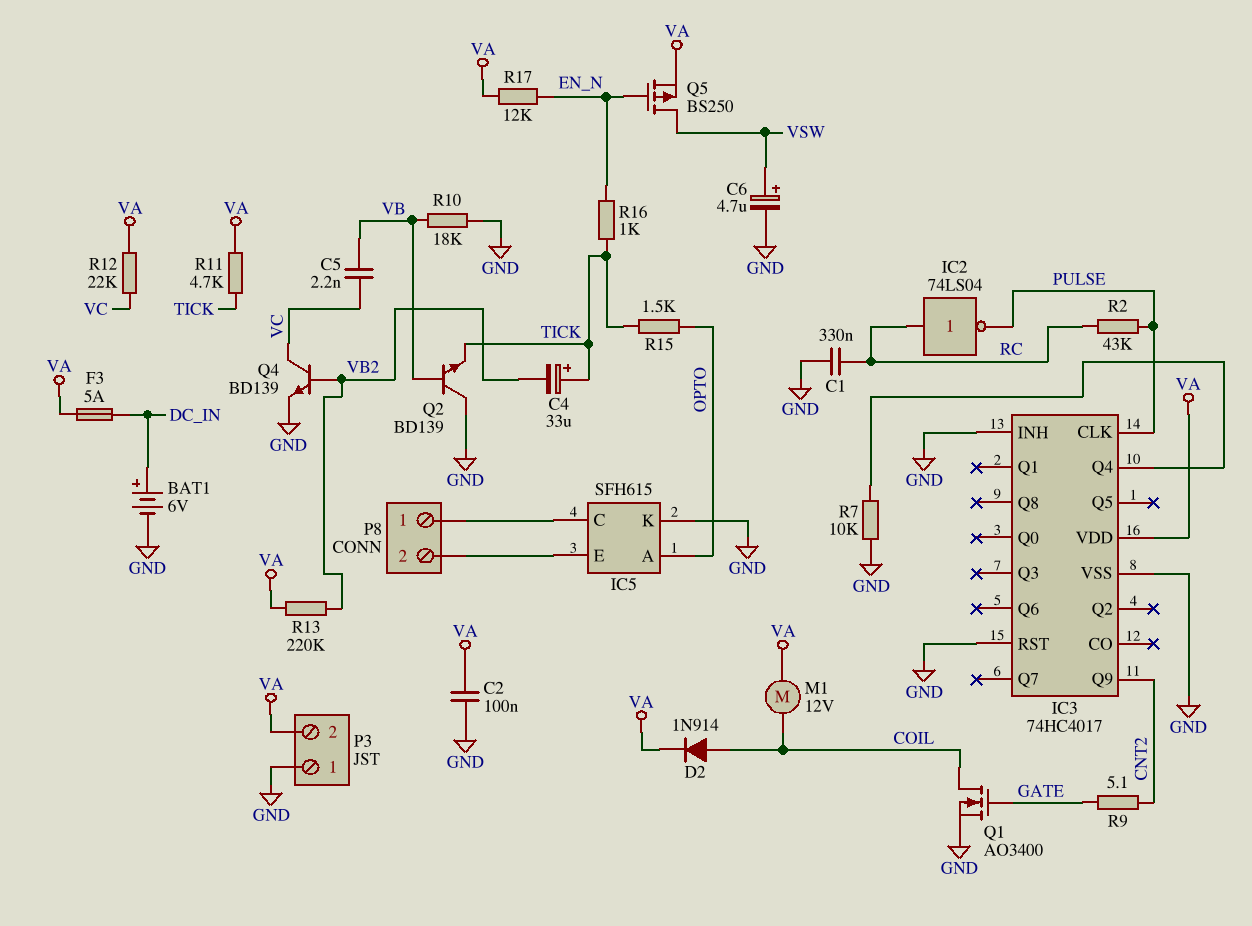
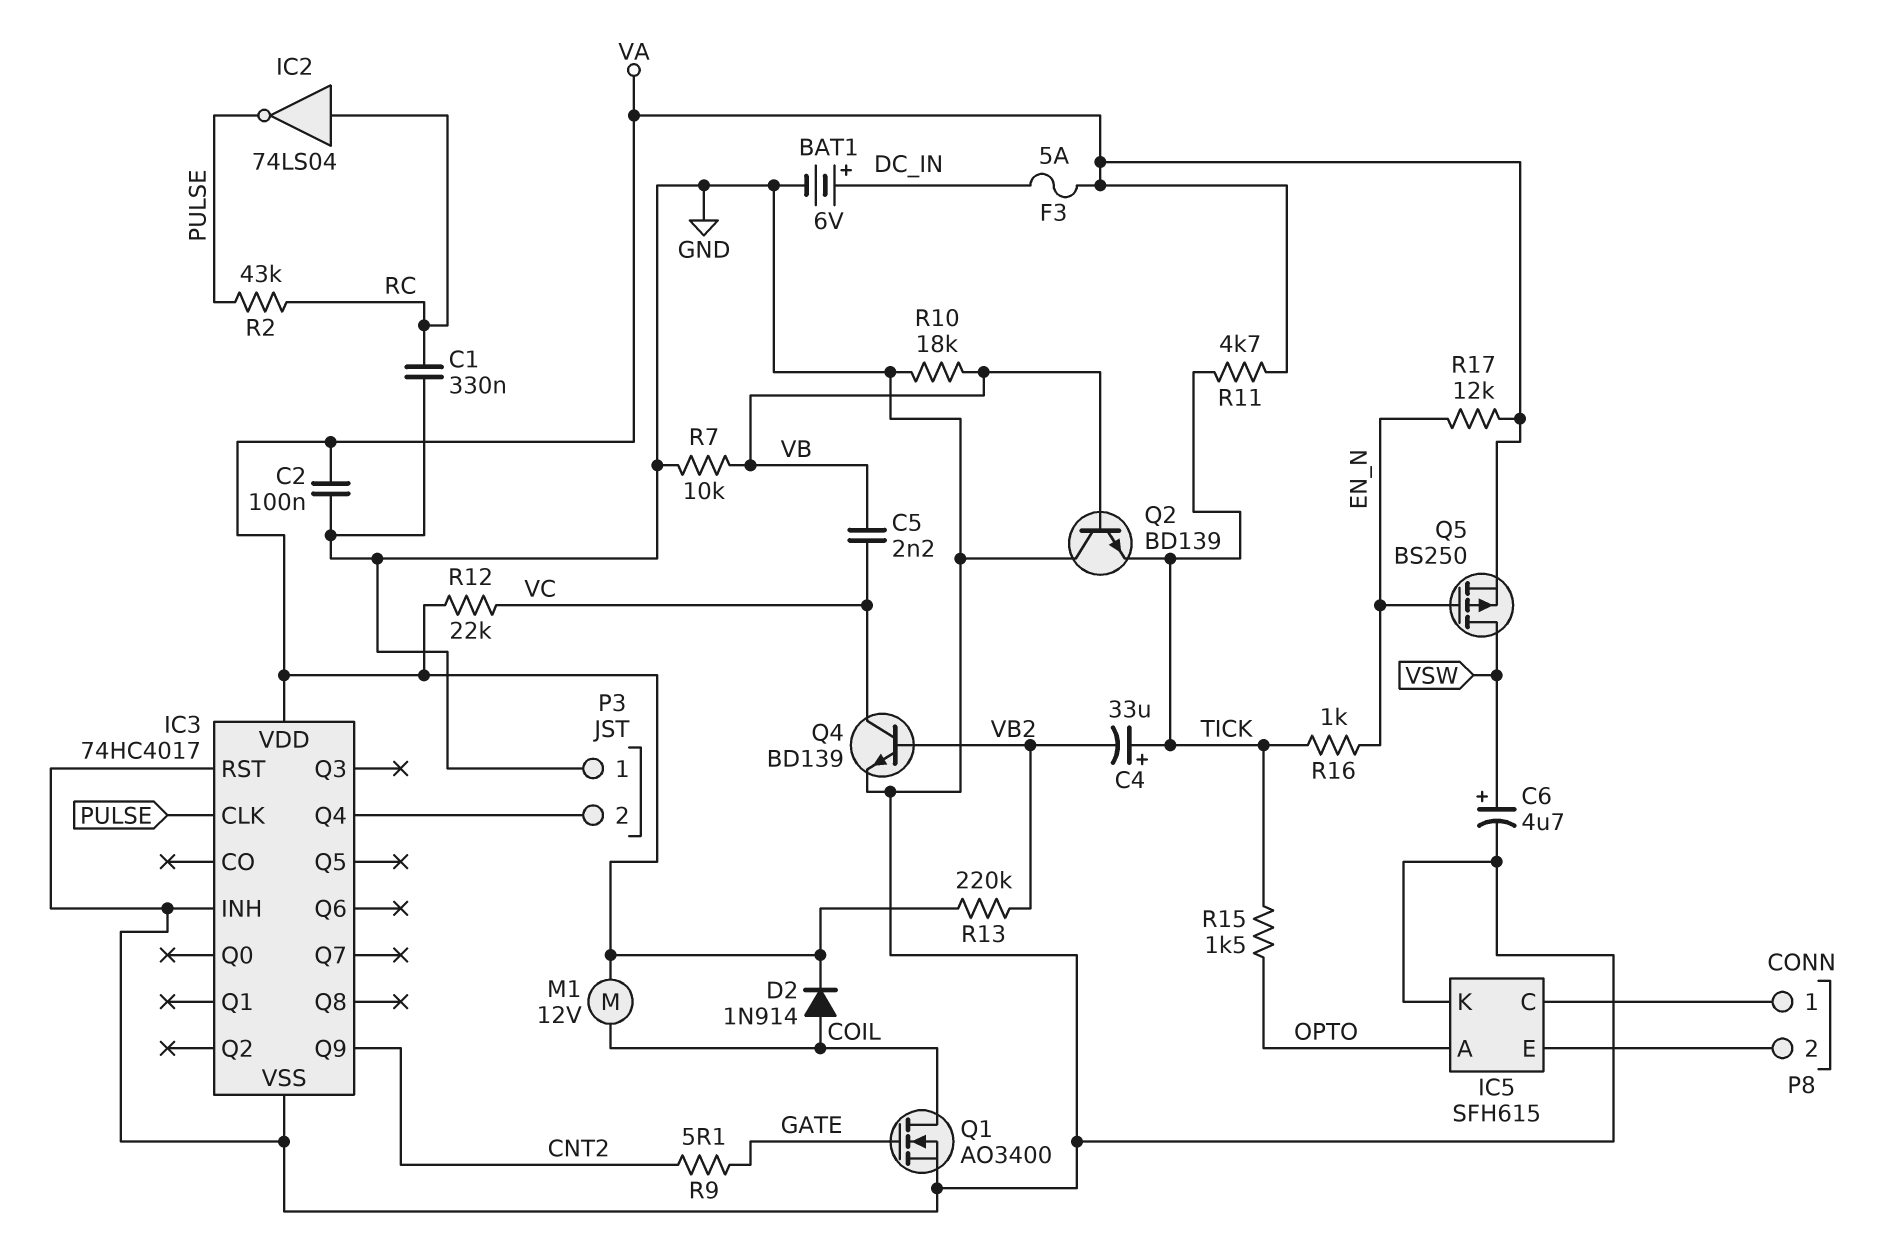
P3 pin 2: VA -> IC3/Q4
R7: 10k (GND, IC3/Q4) -> 10k (GND, VB)

